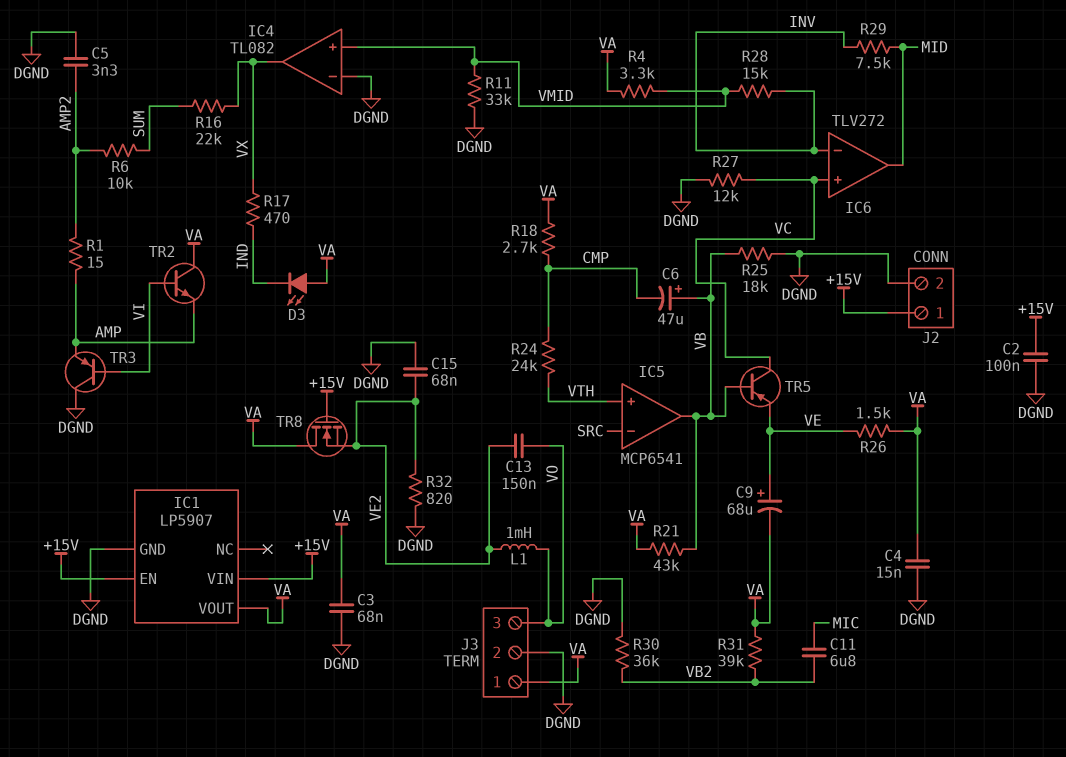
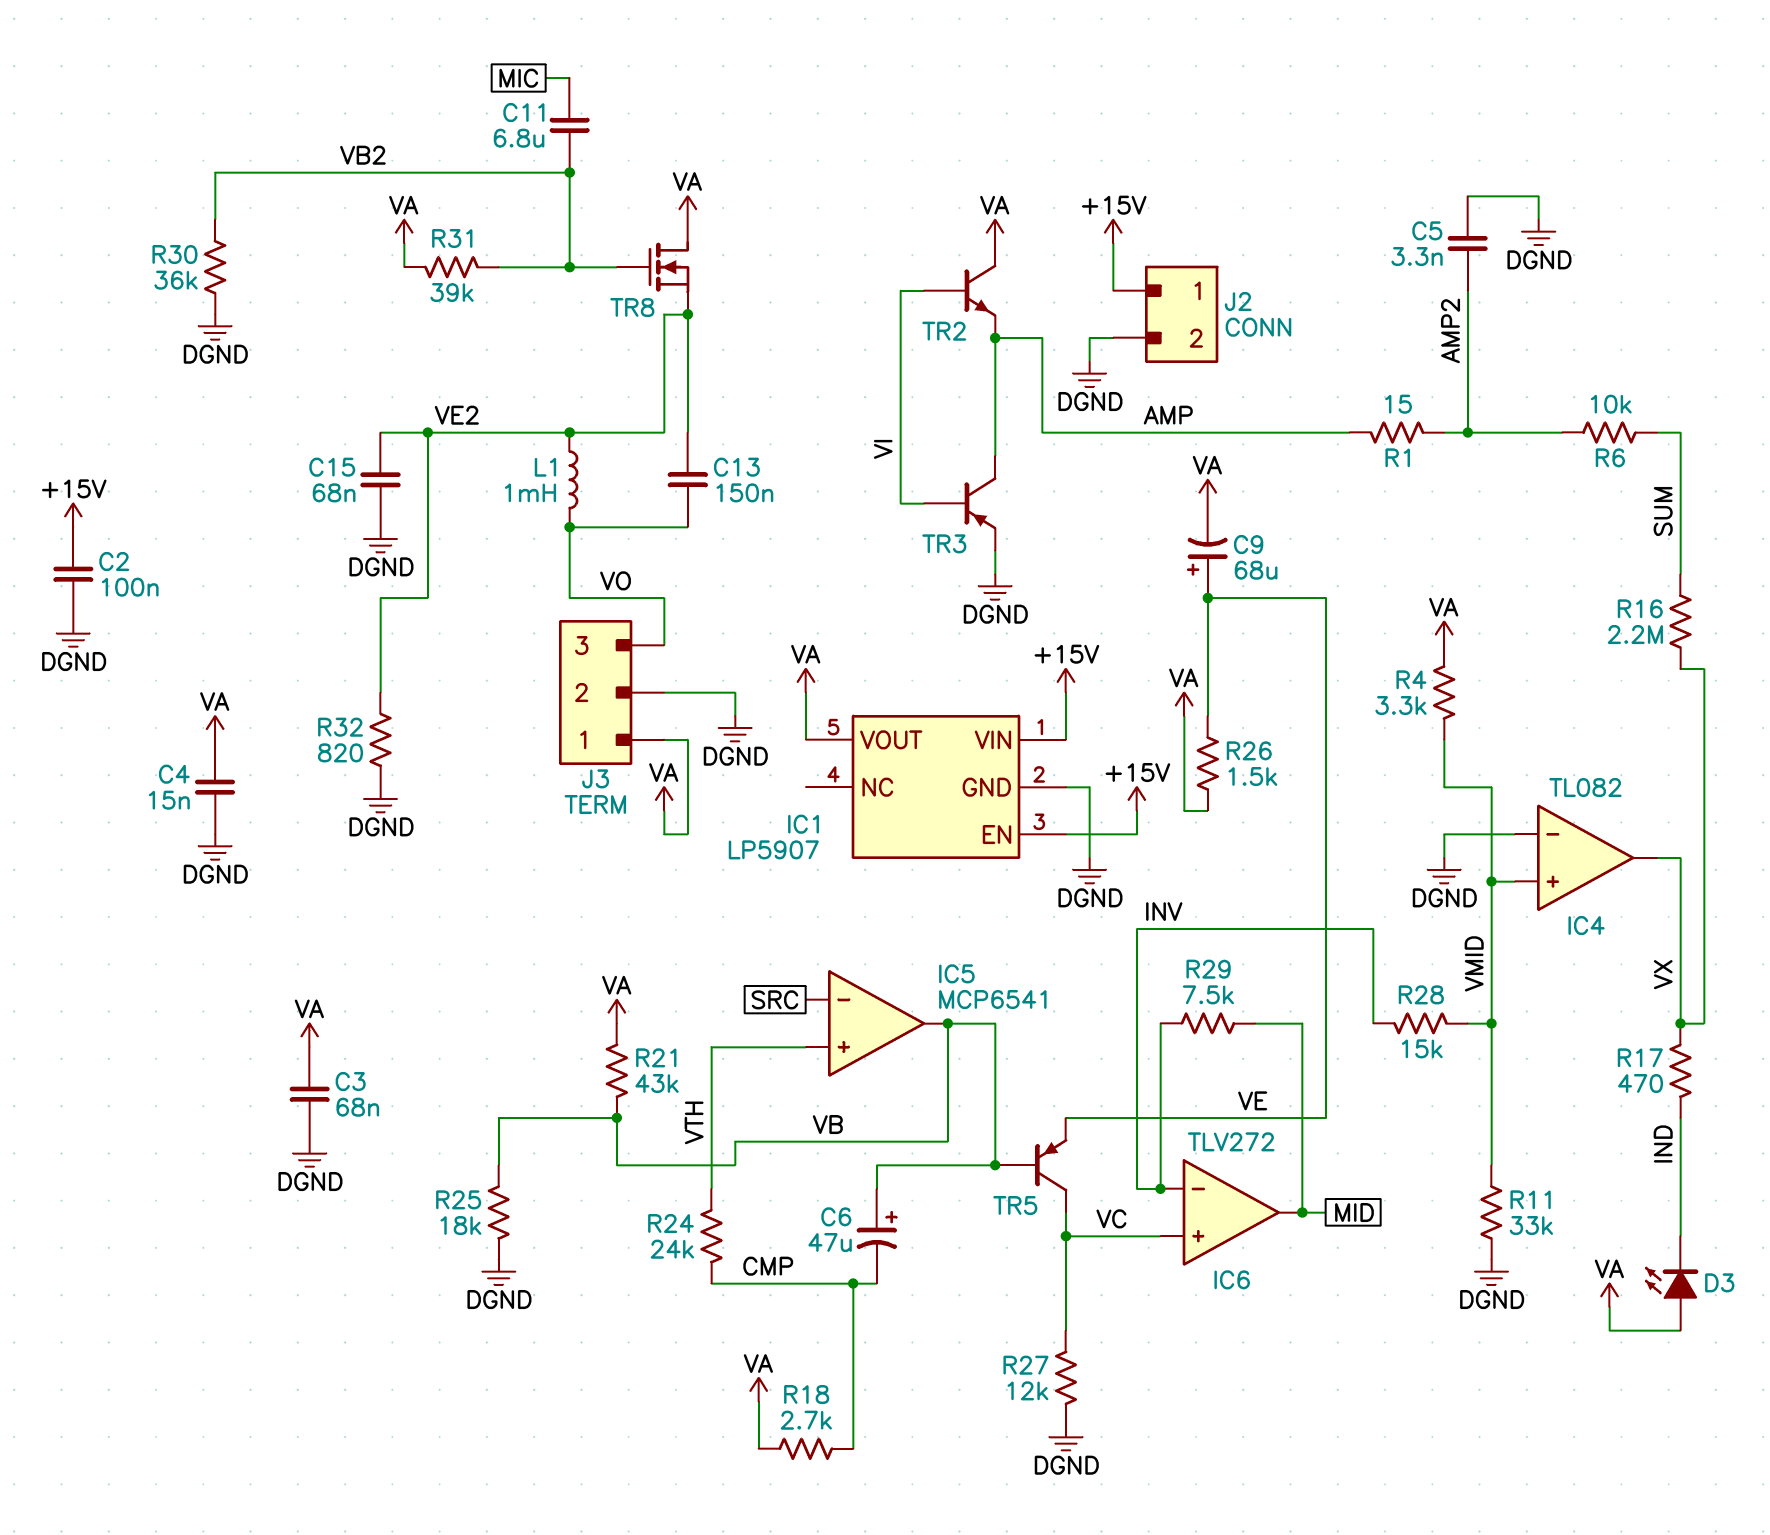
R16: 22k (SUM, VX) -> 2.2M (SUM, VX)
TR3: PNP (B VI, C DGND, E AMP) -> PNP (B VI, C AMP, E DGND)
TR8: NMOS (G +15V, D VA, S VE2) -> NMOS (G VB2, D VA, S VE2)

